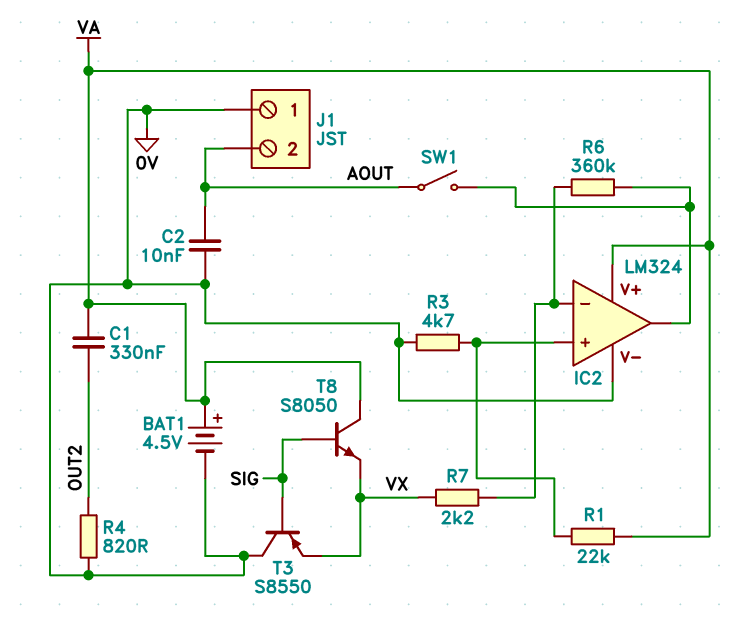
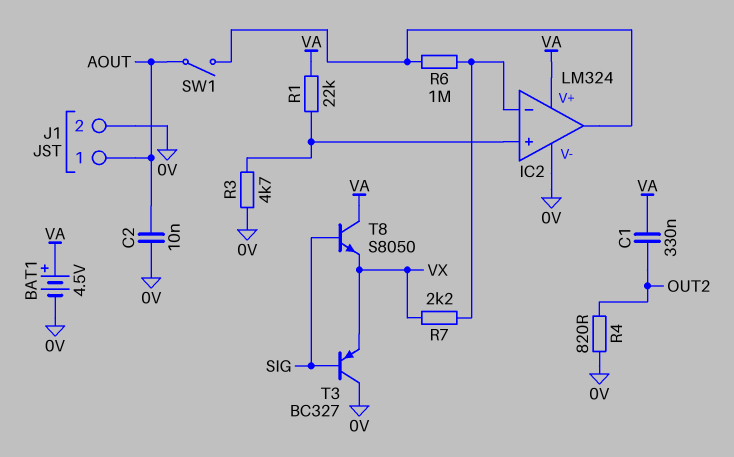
J1 pin 1: 0V -> AOUT
J1 pin 2: AOUT -> 0V
R6: 360k (IC2/in-, IC2/out) -> 1M (IC2/in-, IC2/out)
T3: PNP S8550 (B SIG, C 0V, E VX) -> PNP BC327 (B SIG, C 0V, E VX)

